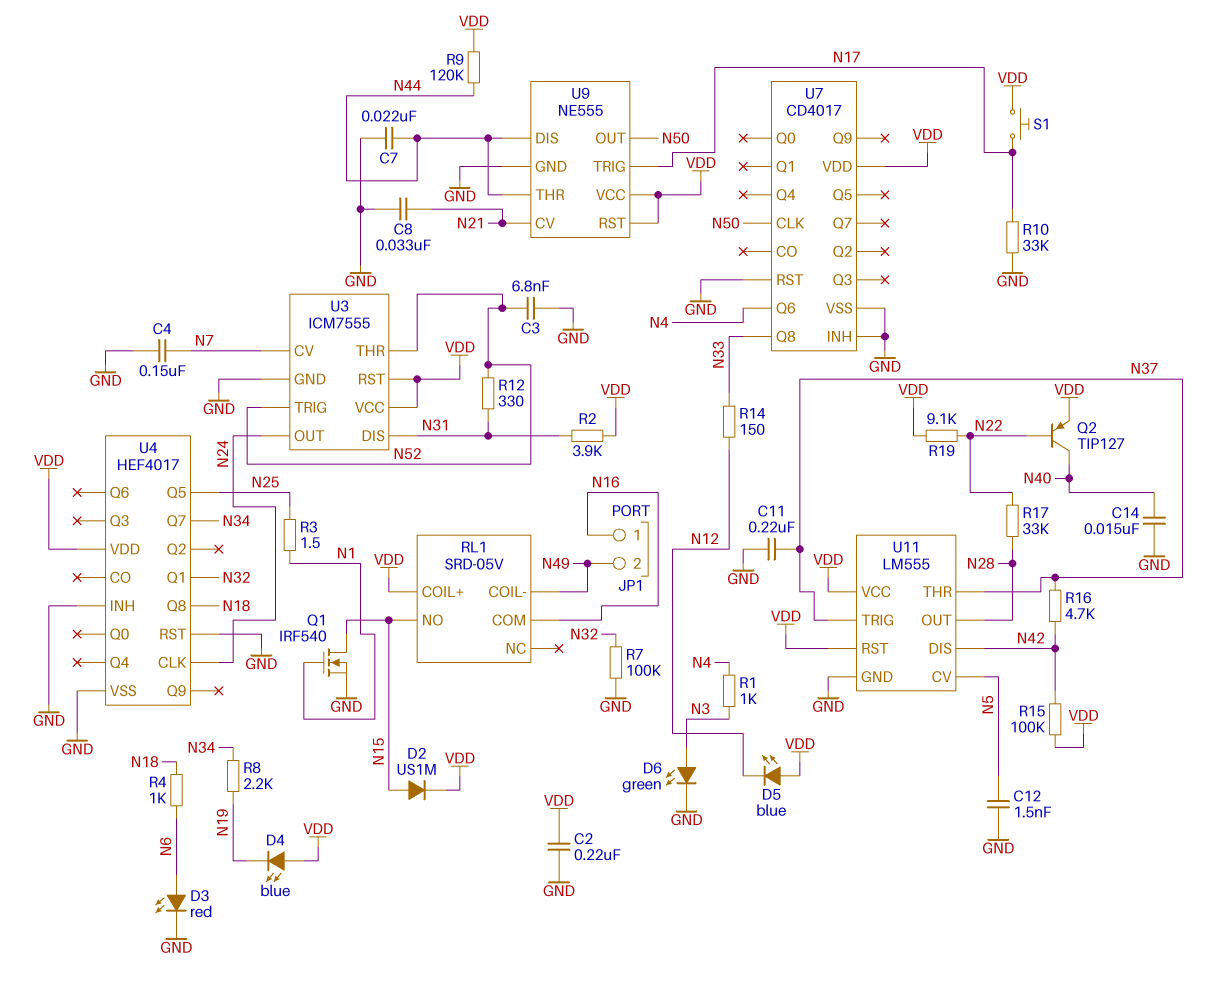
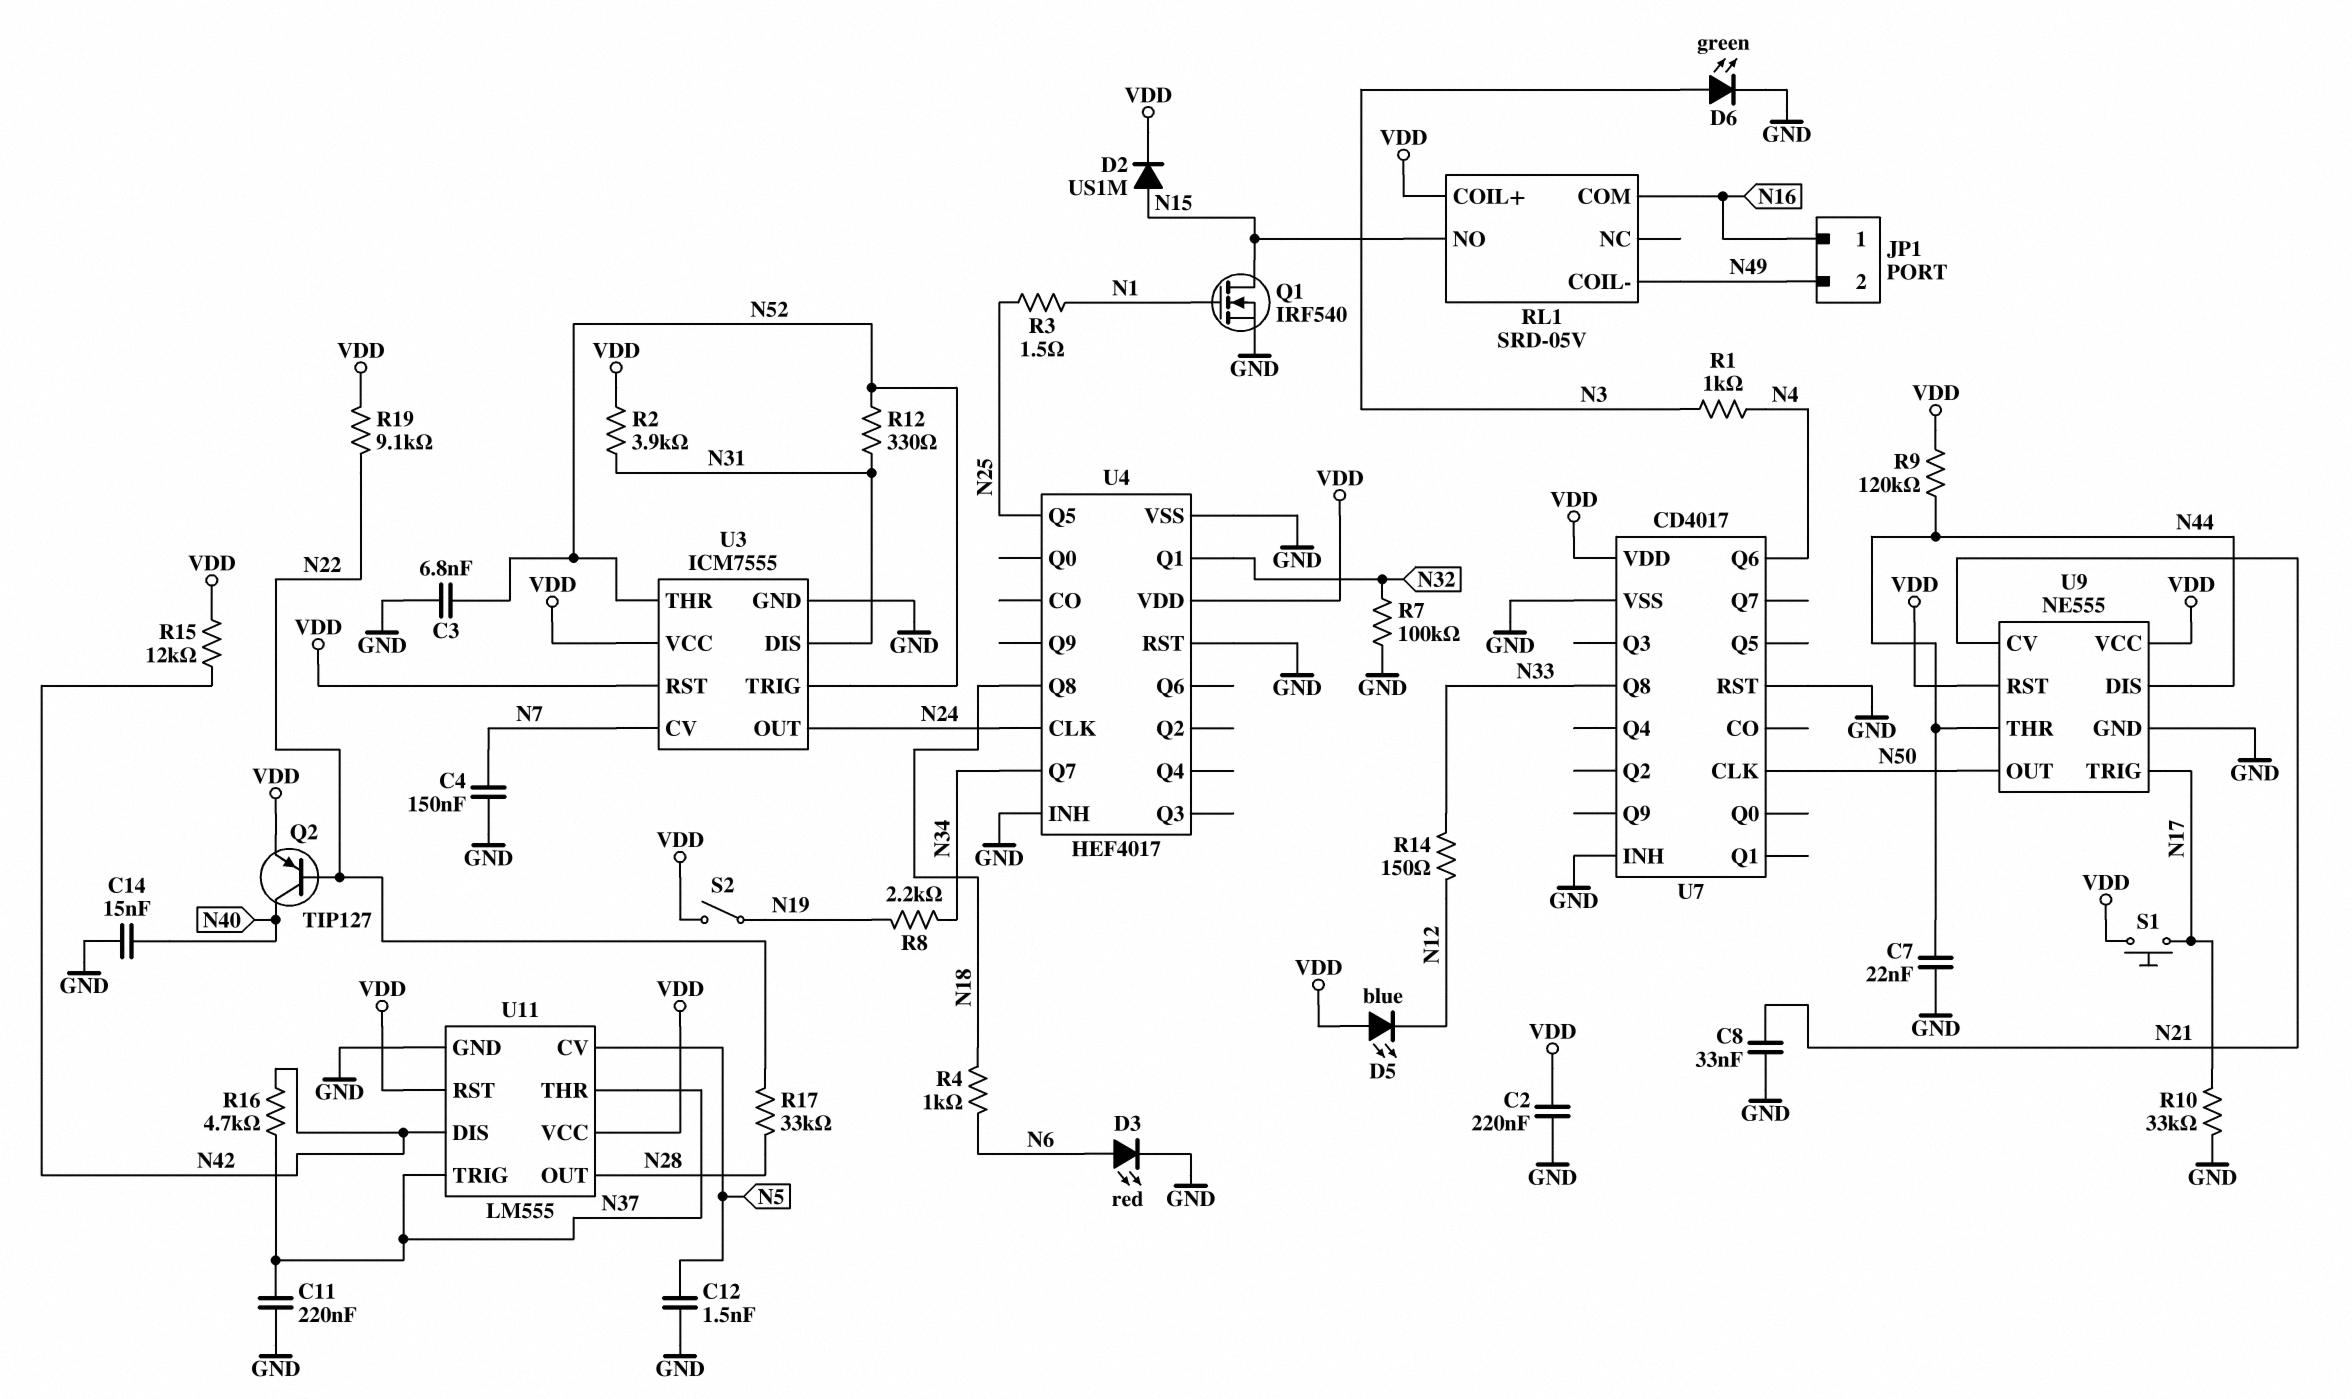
D4: LED blue (A VDD, K N19) -> none
R15: 100k (N42, VDD) -> 12k (N42, VDD)
S2: none -> switch (N19, VDD)

